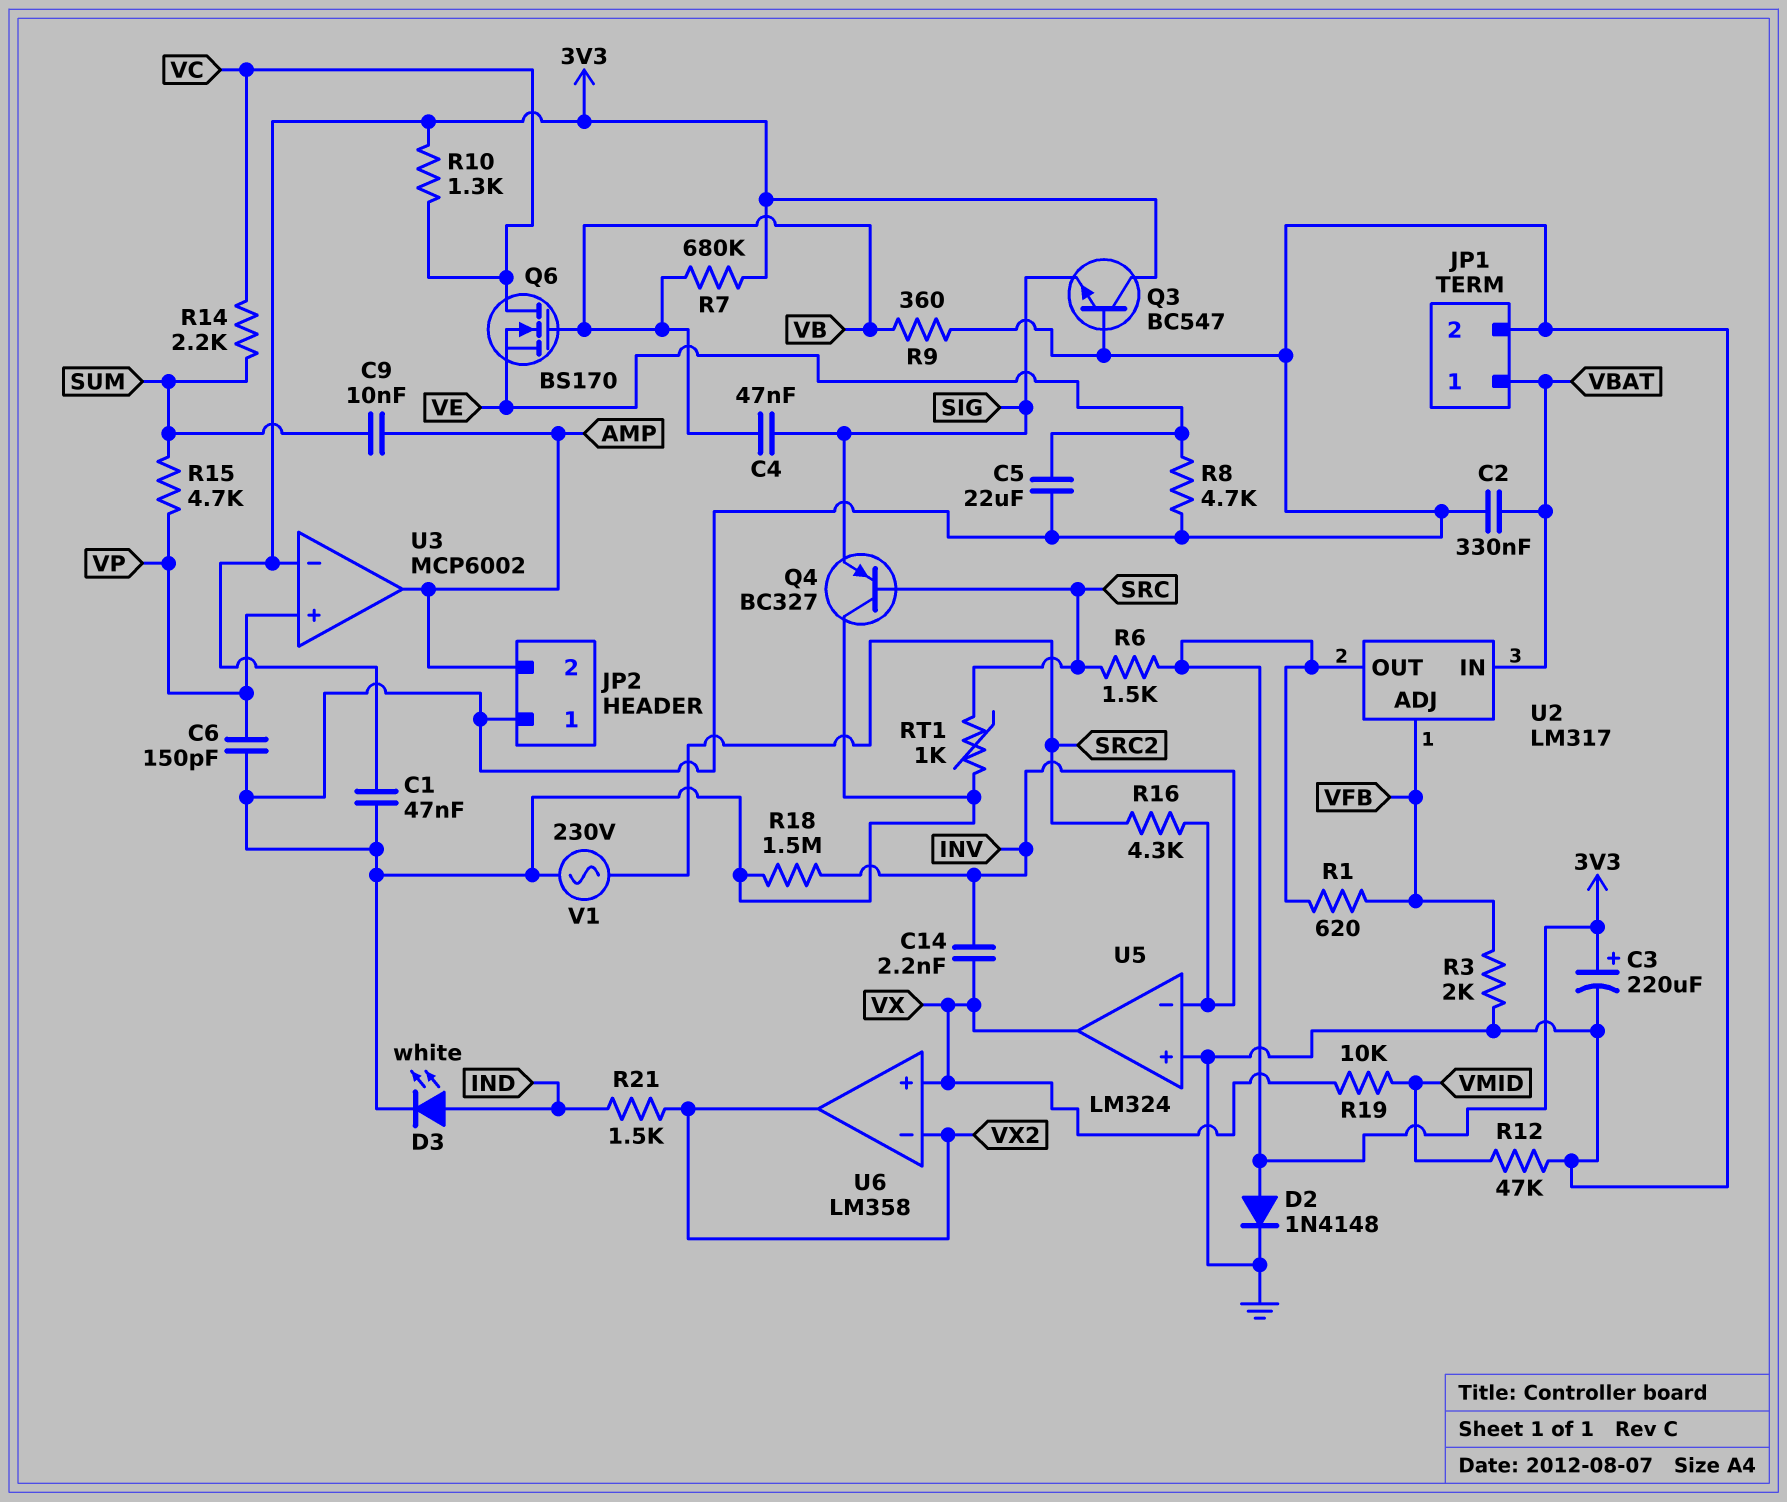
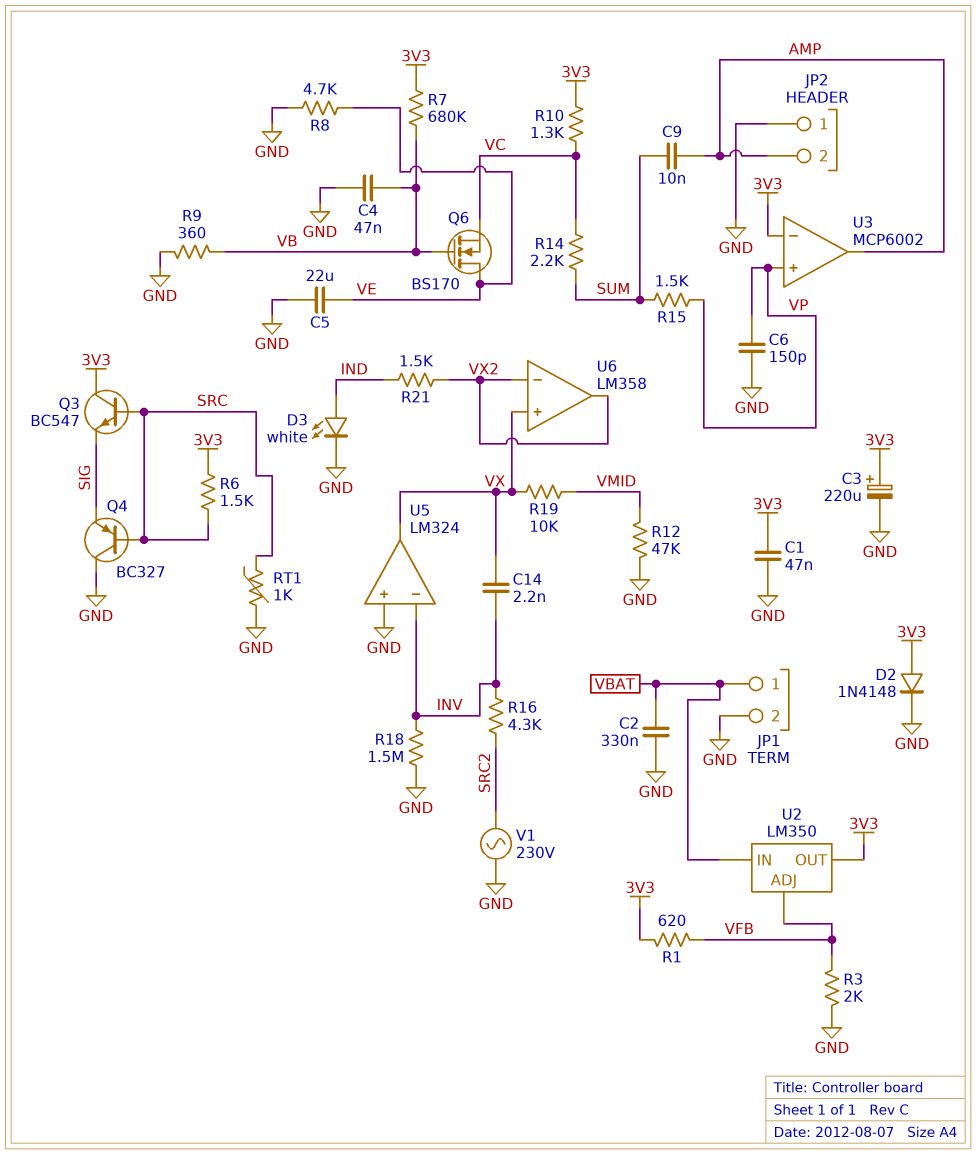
C4: 47nF (SIG, VB) -> 47nF (GND, VB)
Q3: NPN BC547 (B GND, C 3V3, E SIG) -> NPN BC547 (B SRC, C 3V3, E SIG)
Q6: NMOS BS170 (G VB, D VC, S VE) -> NMOS BS170 (G VB, D VE, S VC)
R15: 4.7k (SUM, VP) -> 1.5k (SUM, VP)
U2: LM317 -> LM350

